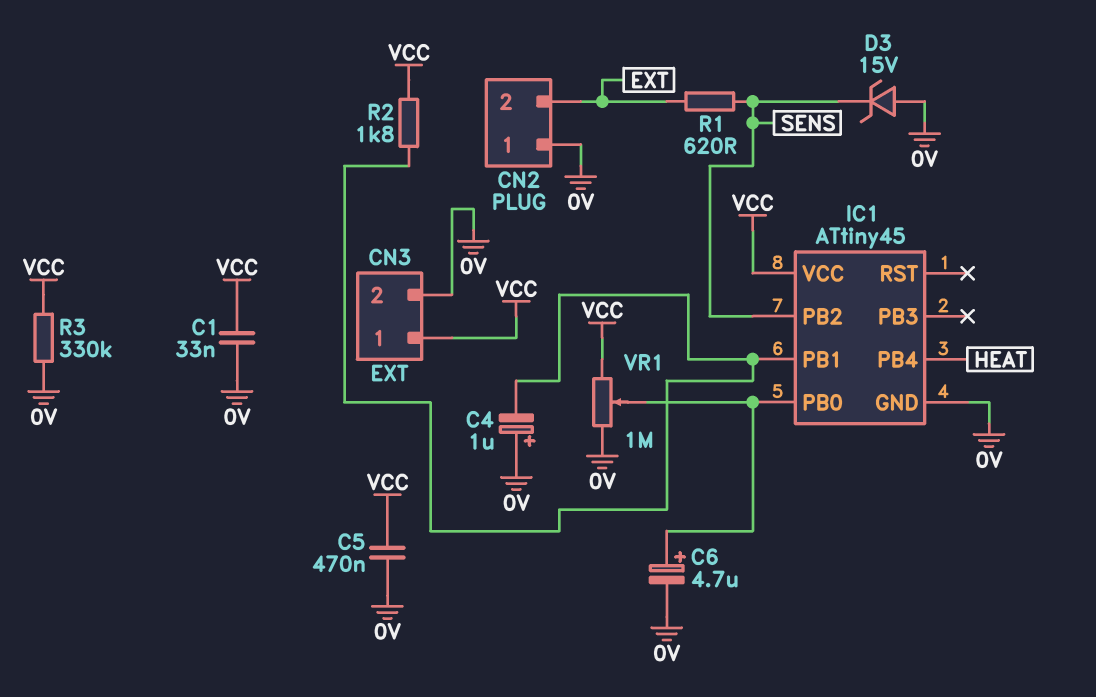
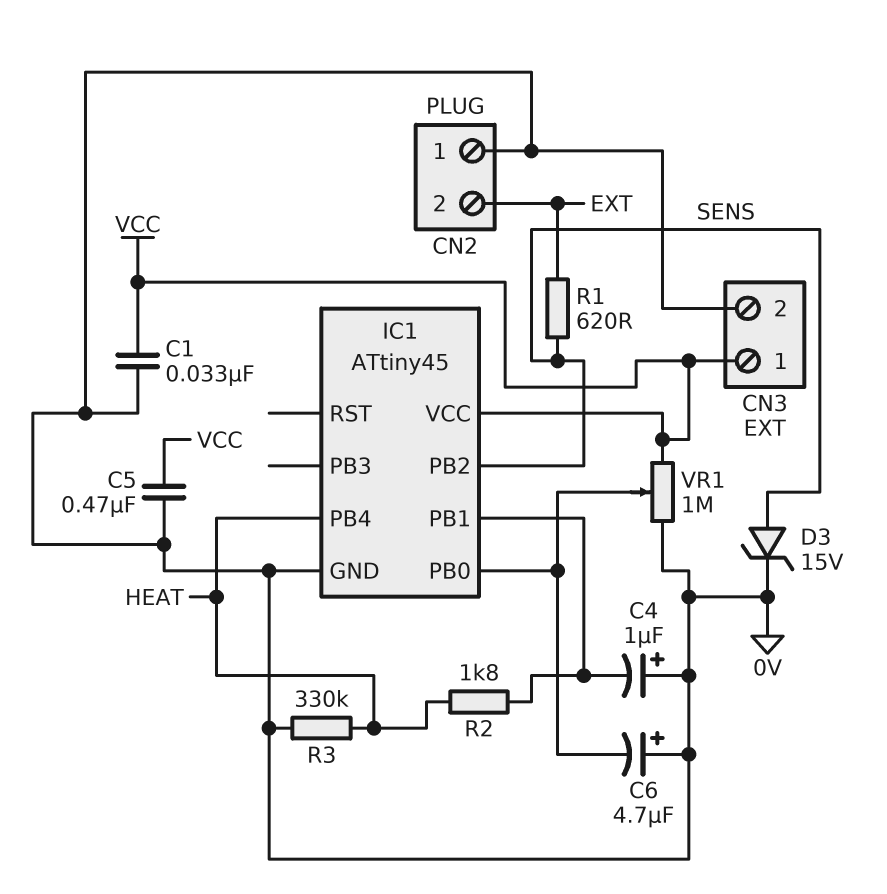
C6: 4.7uF (plus IC1/PB0, minus 0V) -> 4.7uF (plus 0V, minus IC1/PB0)
D3: zener 15V (A 0V, K SENS) -> zener 15V (A SENS, K 0V)
R2: 1.8k (IC1/PB1, VCC) -> 1.8k (HEAT, IC1/PB1)
R3: 330k (0V, VCC) -> 330k (0V, HEAT)

